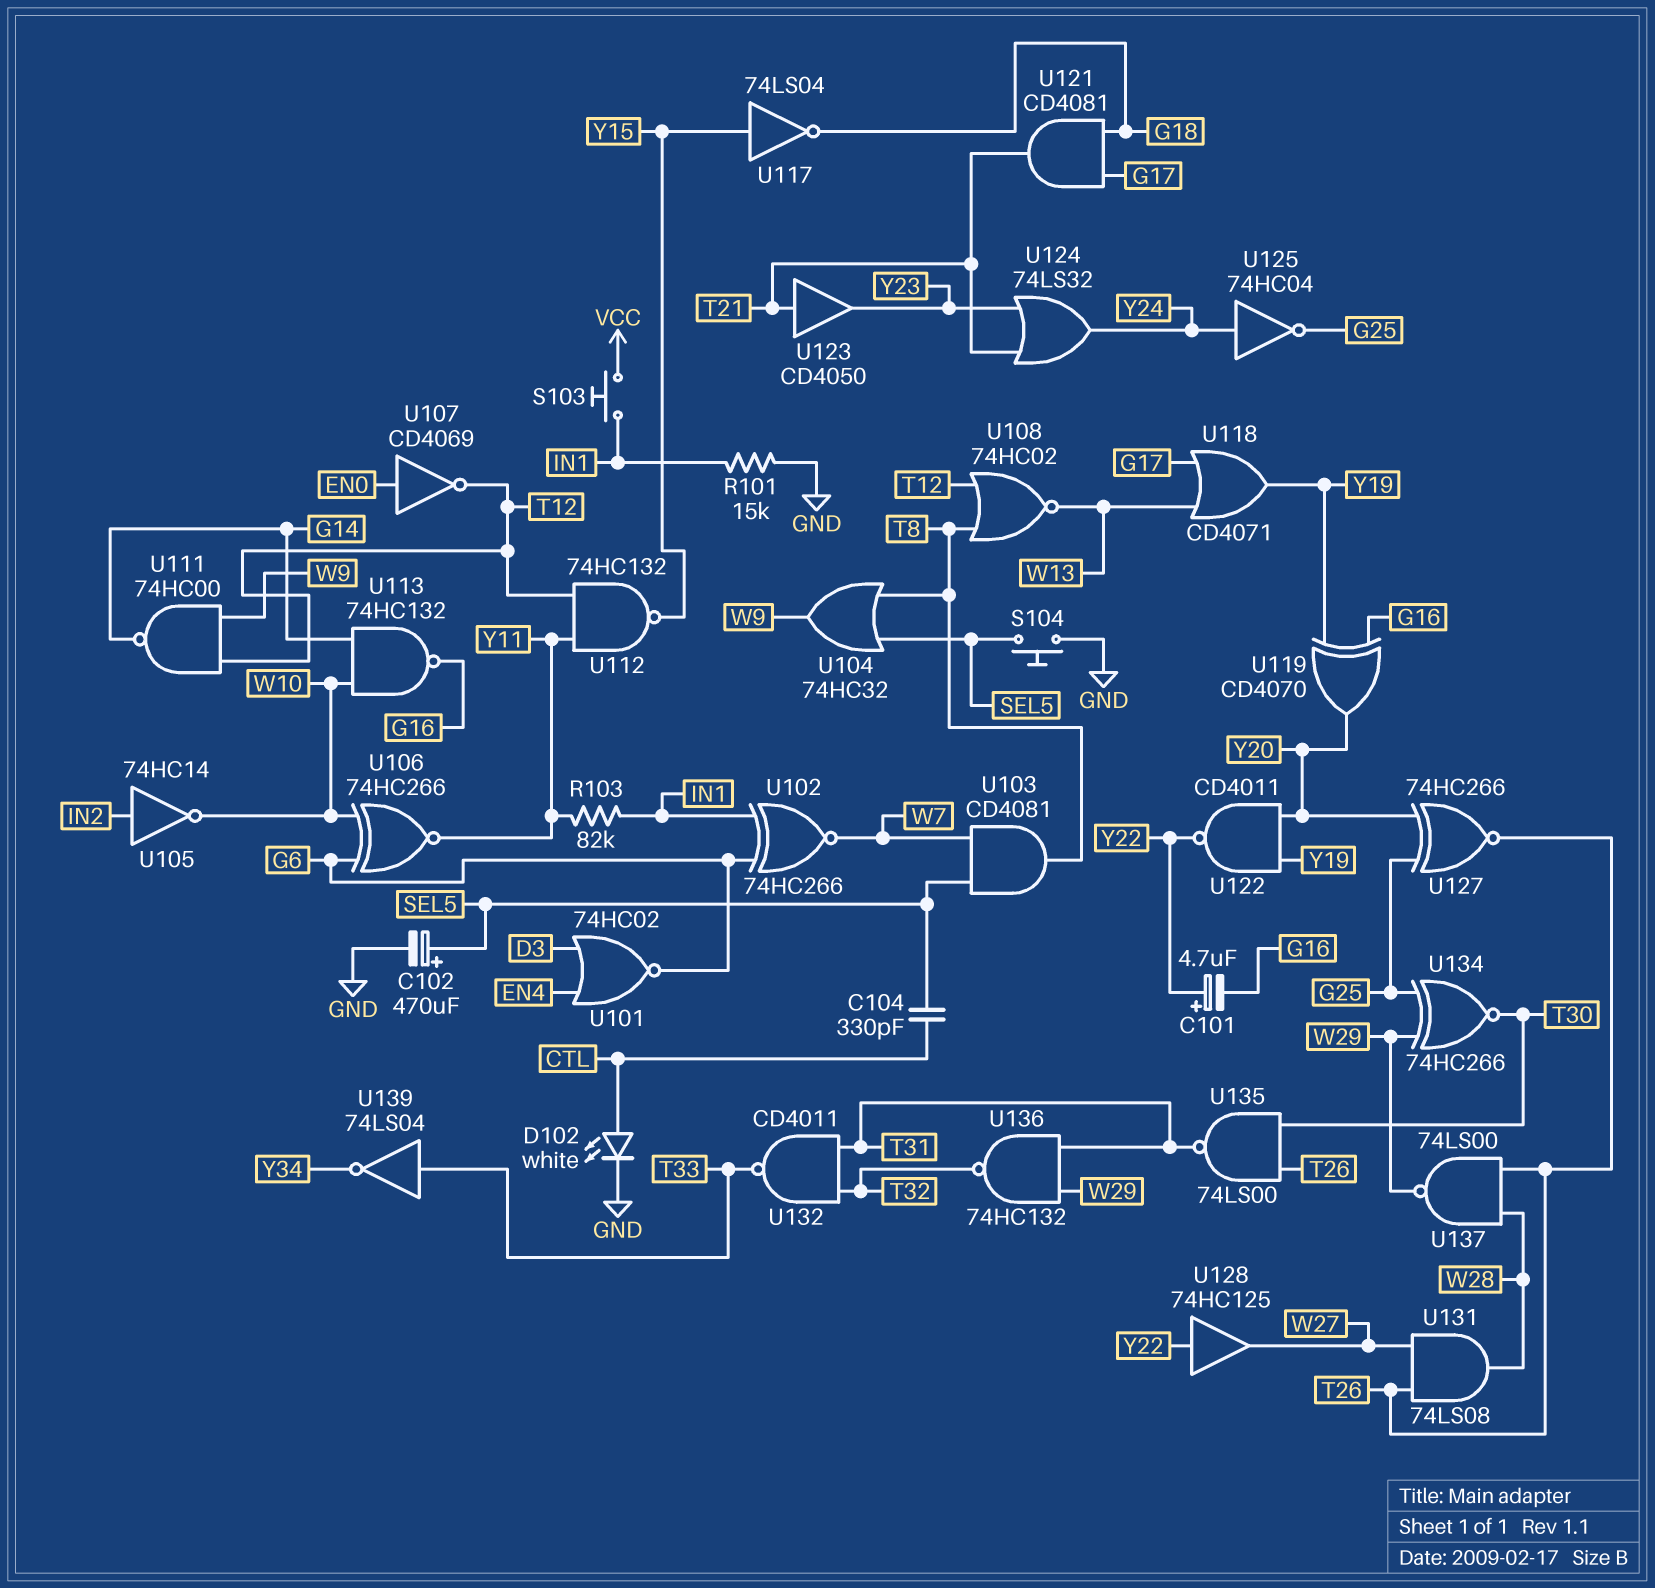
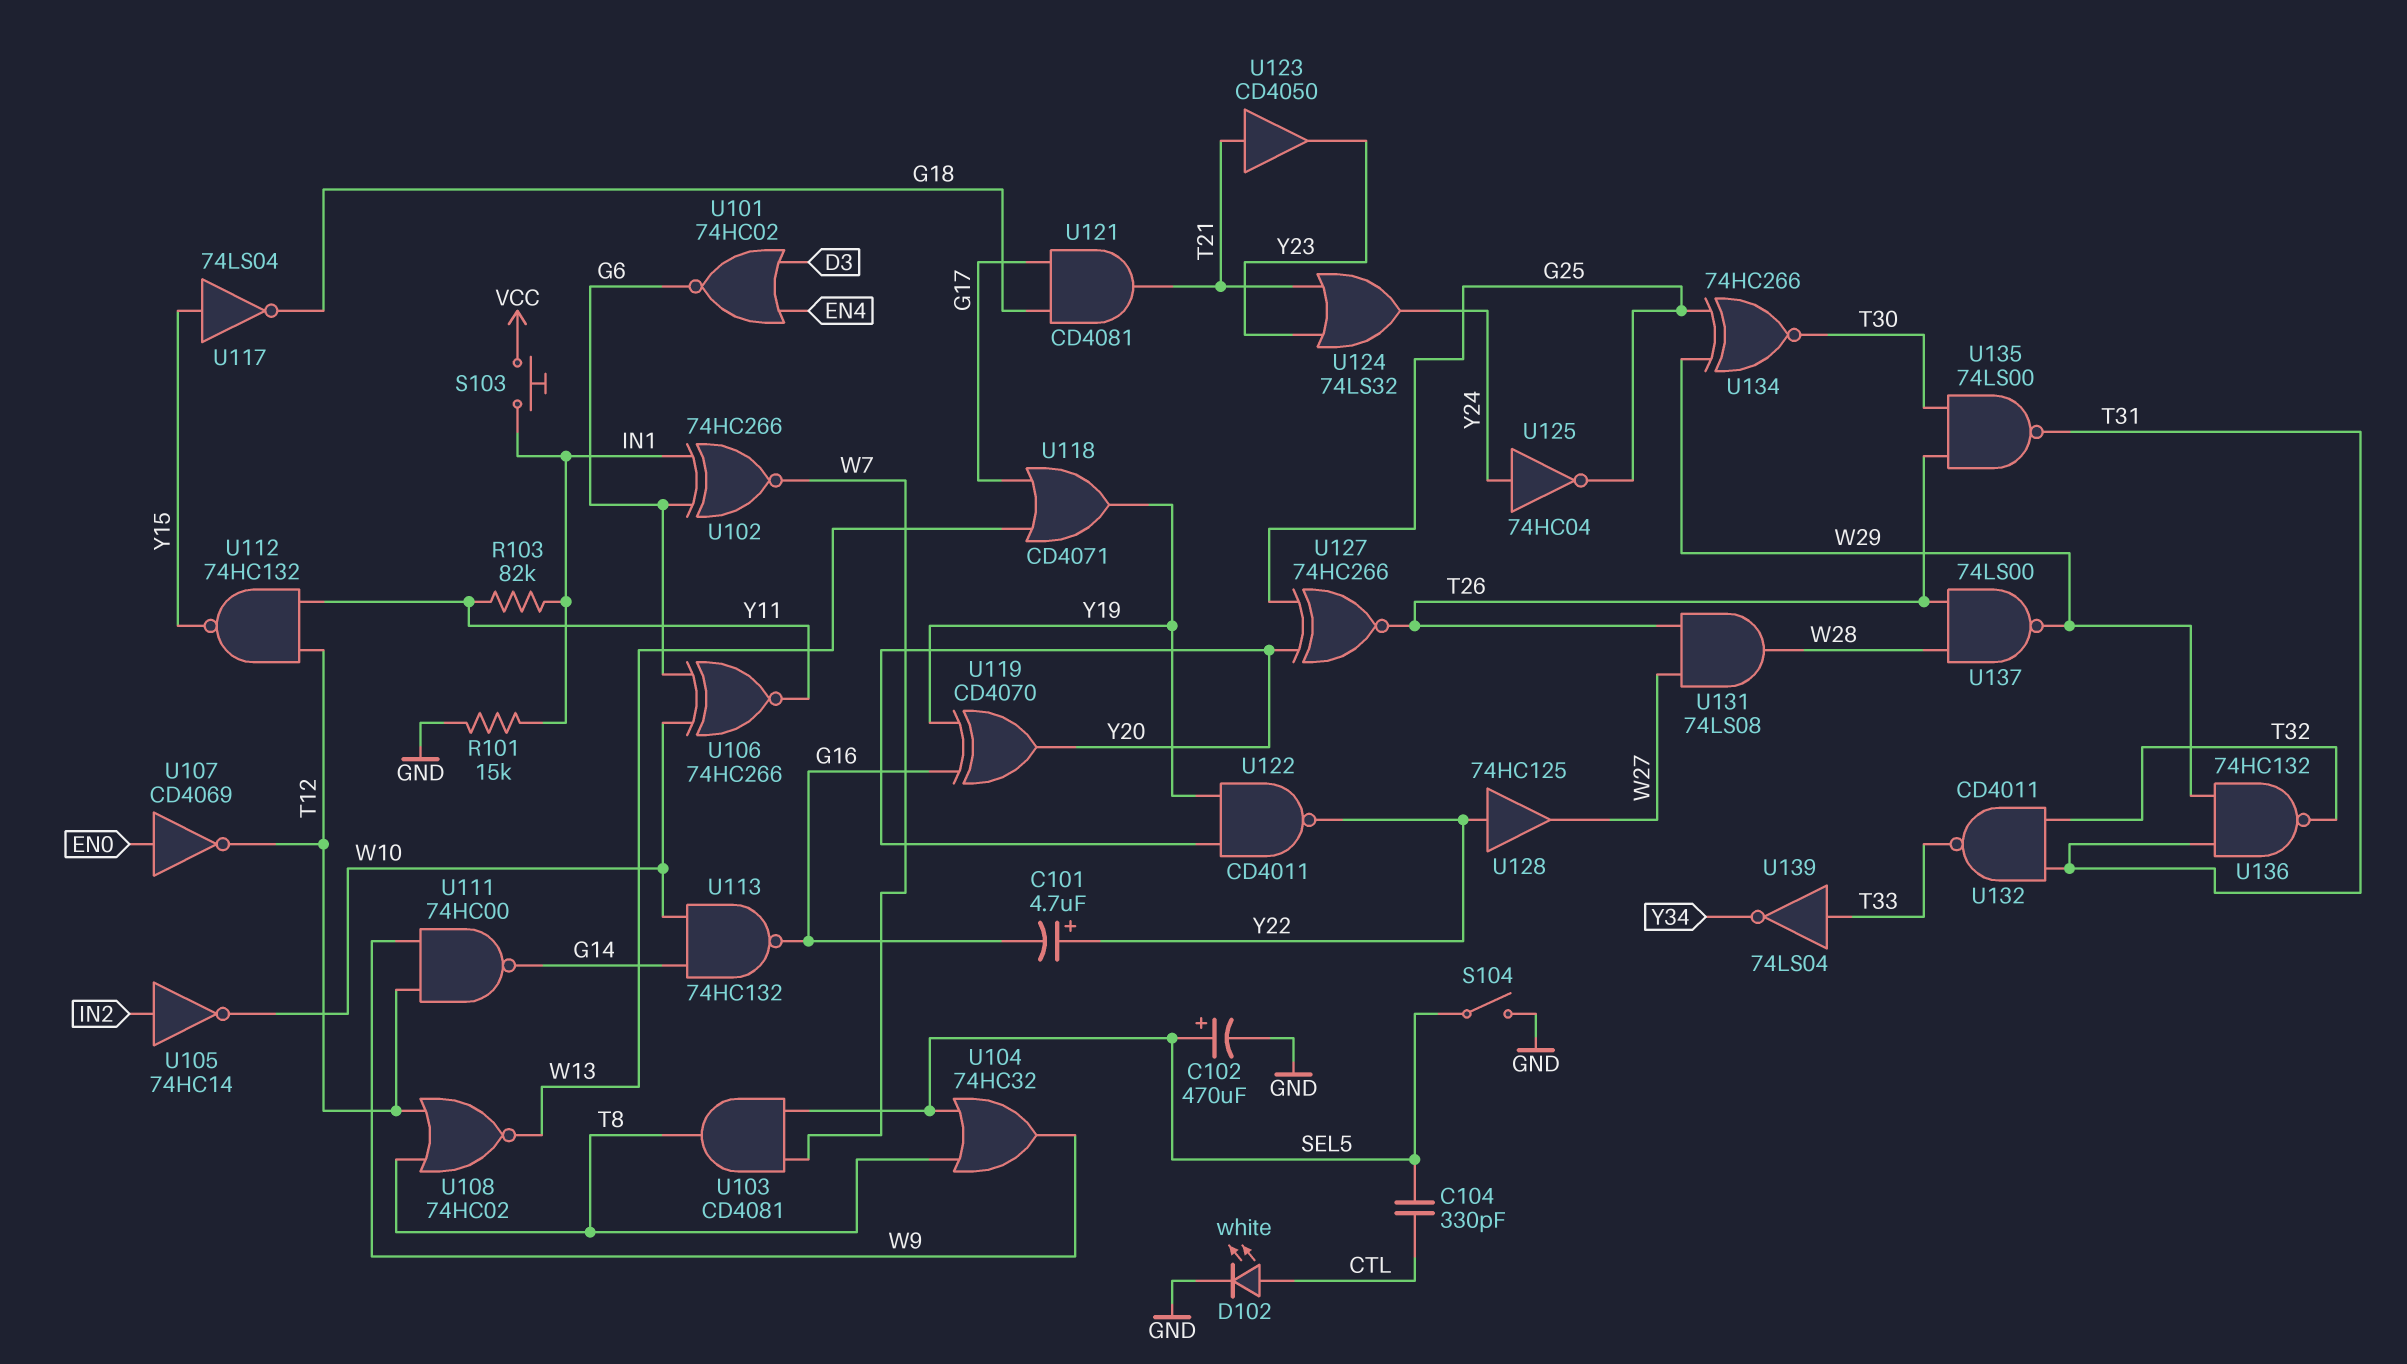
S104: button (GND, SEL5) -> switch (GND, SEL5)

